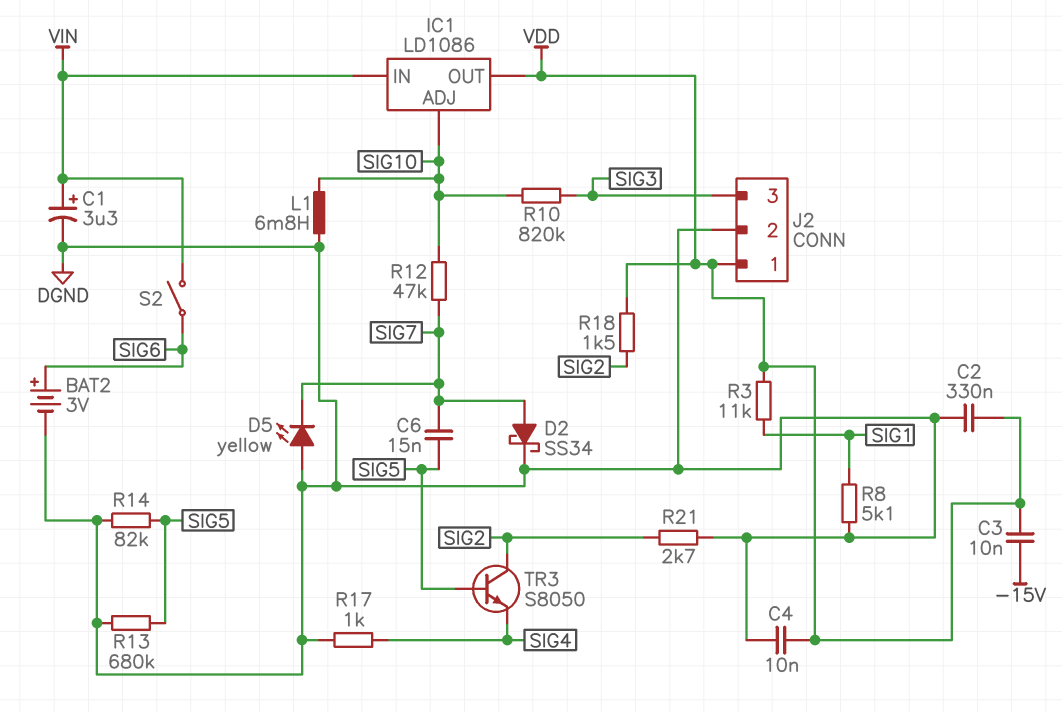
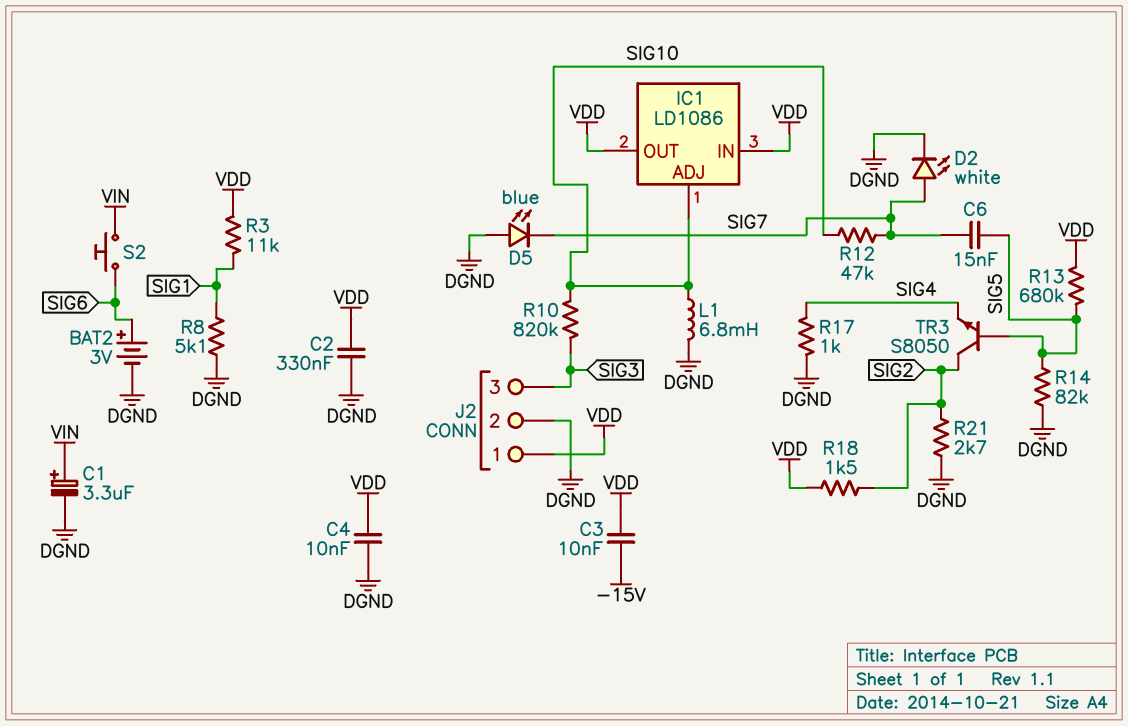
D2: schottky SS34 (A SIG7, K DGND) -> LED white (A SIG7, K DGND)
D5: LED yellow (A DGND, K SIG7) -> LED blue (A DGND, K SIG7)
IC1 pin IN: VIN -> VDD
R13: 680k (DGND, SIG5) -> 680k (SIG5, VDD)
S2: switch (SIG6, VIN) -> button (SIG6, VIN)

